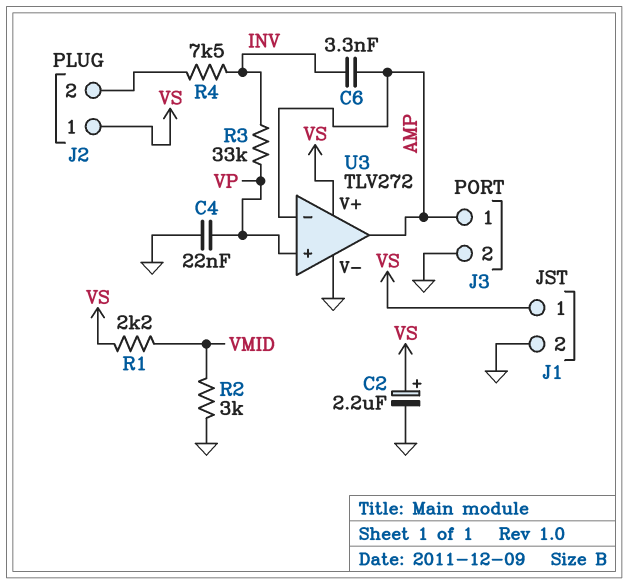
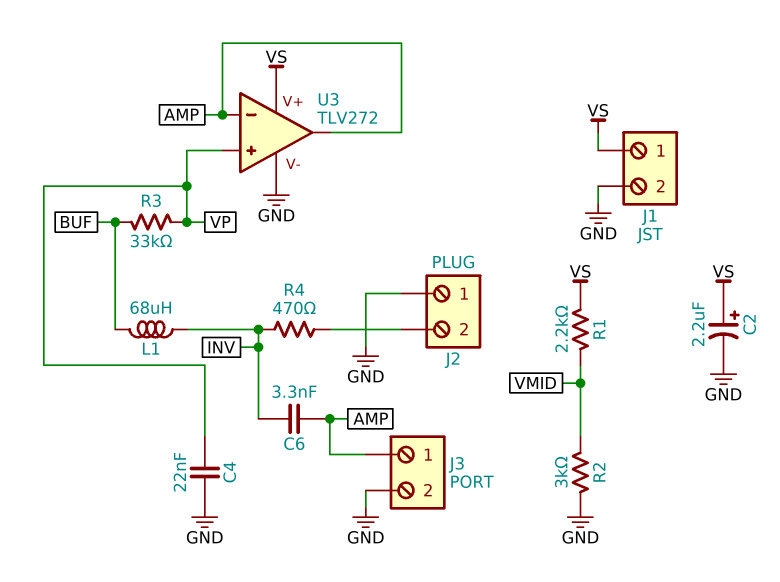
J2 pin 1: VS -> GND
L1: none -> 68uH (BUF, INV)
R3: 33k (INV, VP) -> 33k (BUF, VP)
R4: 7.5k (INV, J2/2) -> 470 (INV, J2/2)

